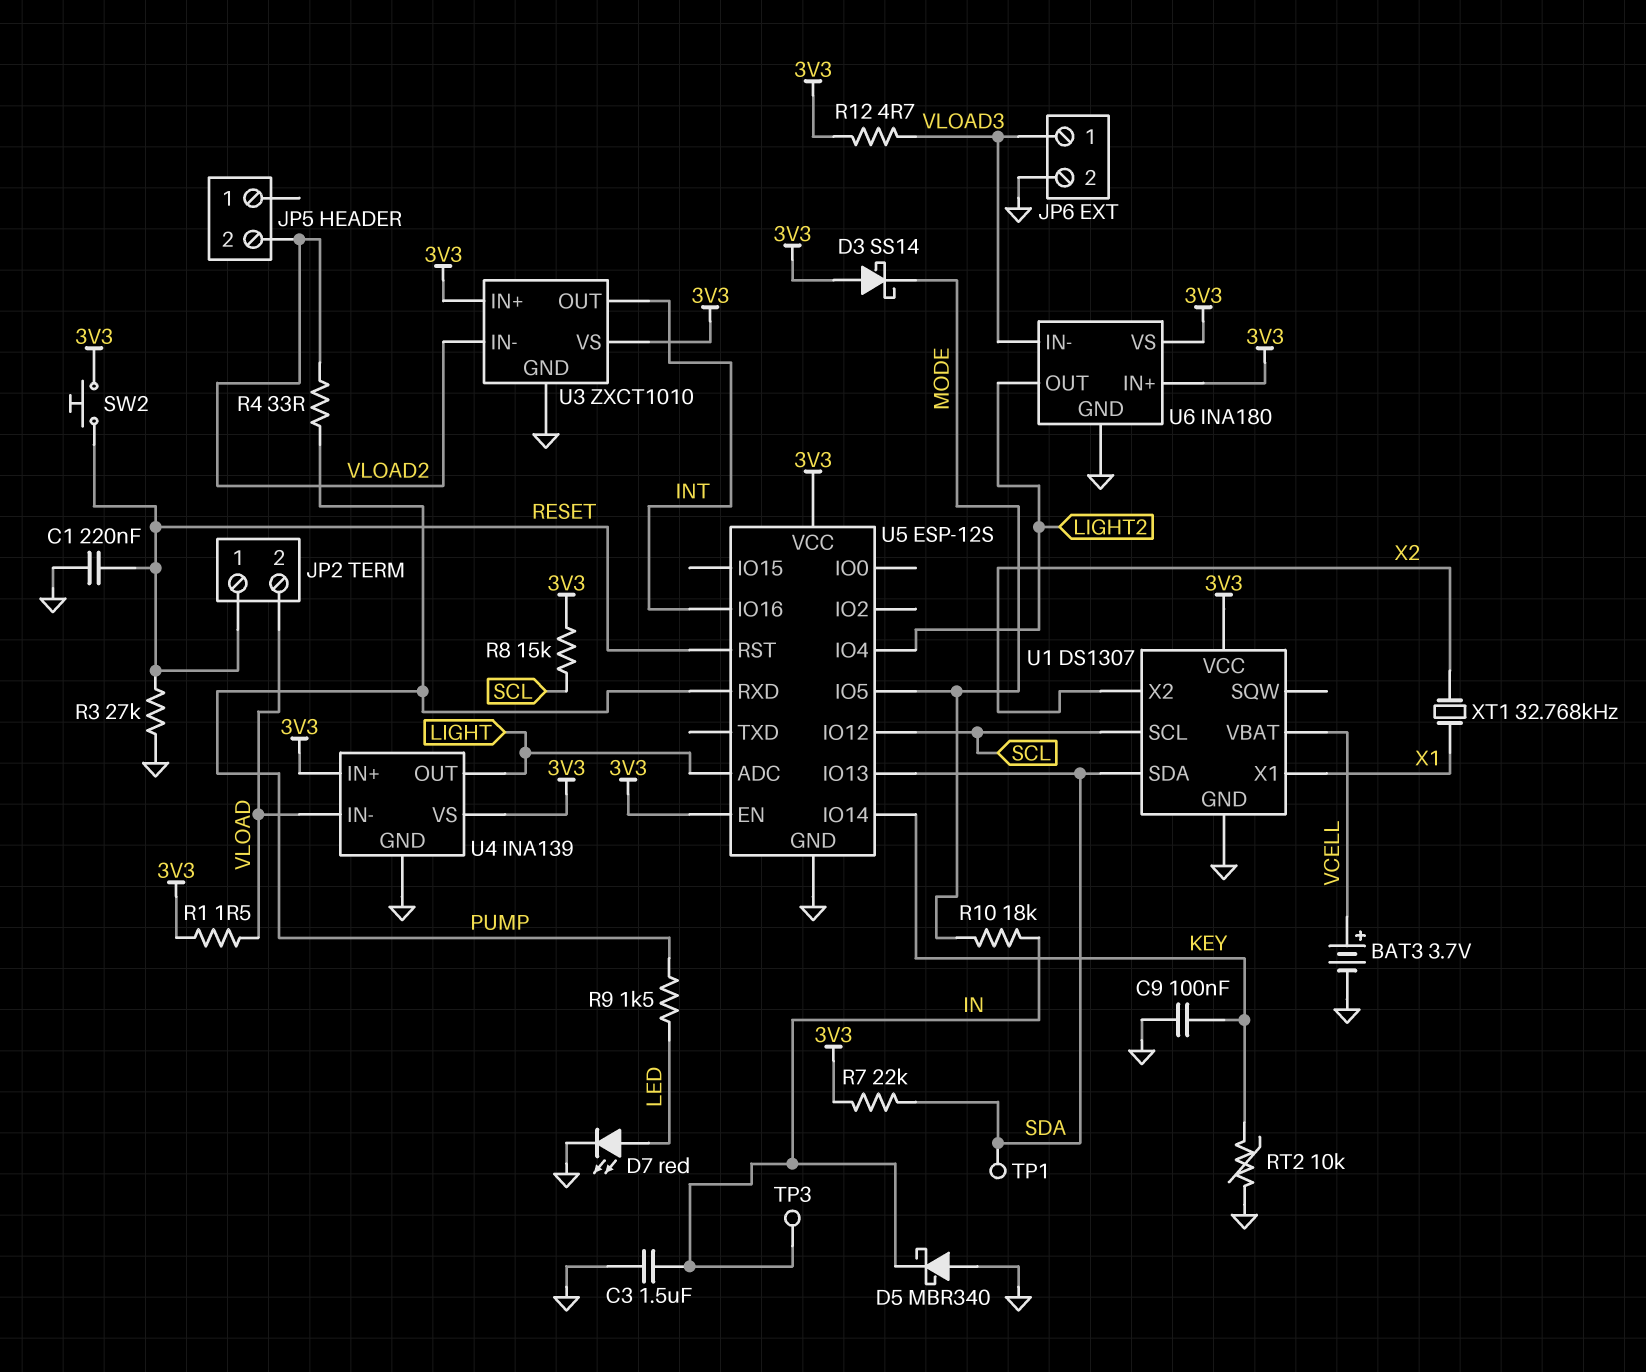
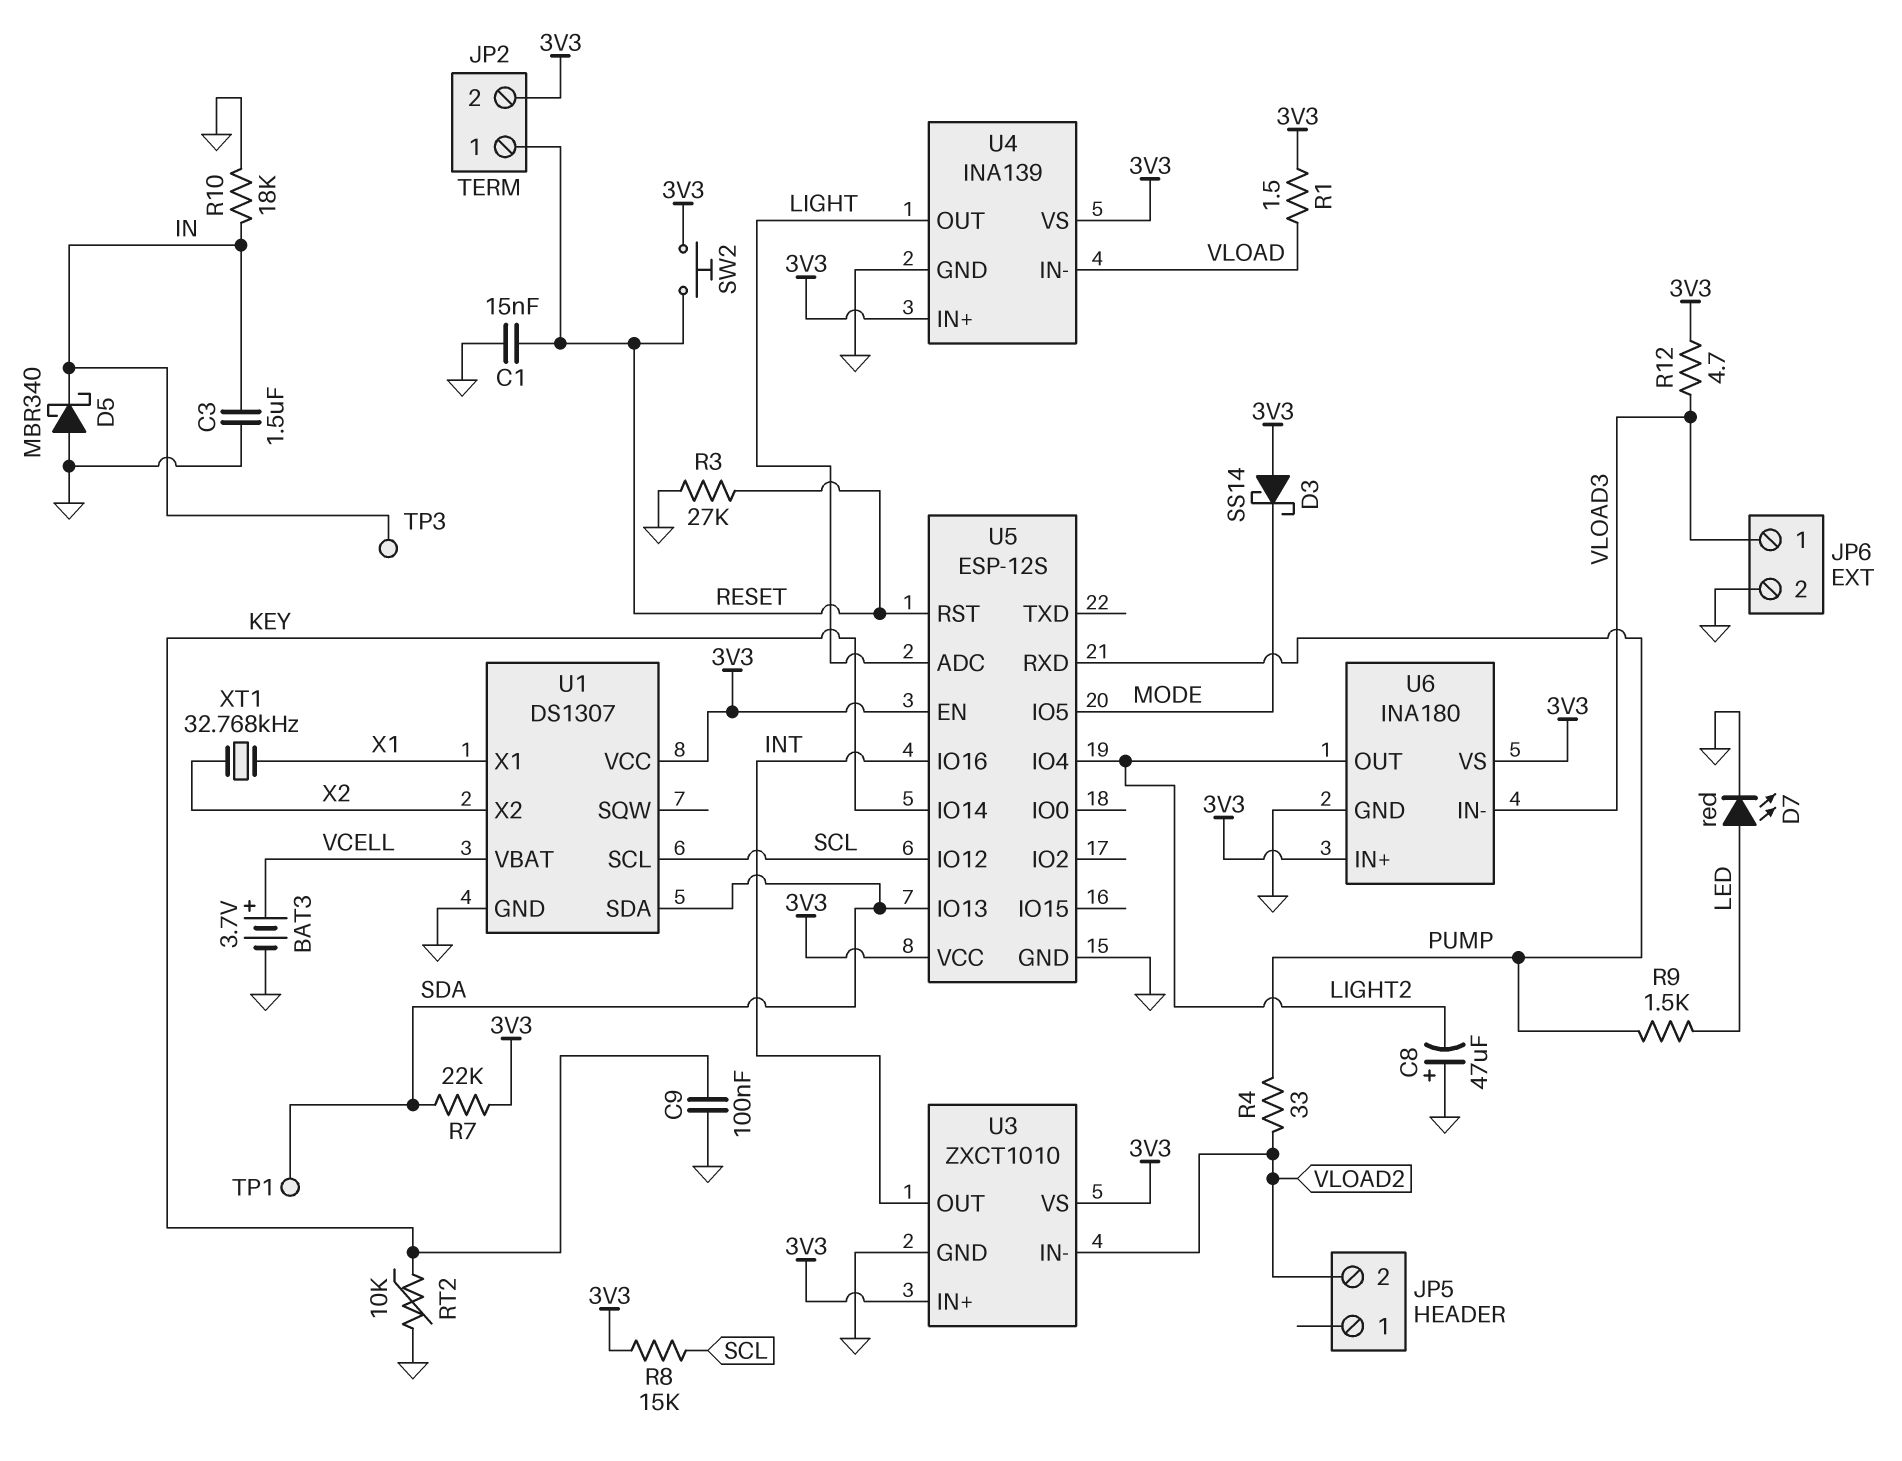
C1: 220nF (GND, RESET) -> 15nF (GND, RESET)
C8: none -> 47uF (plus GND, minus LIGHT2)
JP2 pin 2: VLOAD -> 3V3
R10: 18k (IN, MODE) -> 18k (GND, IN)

